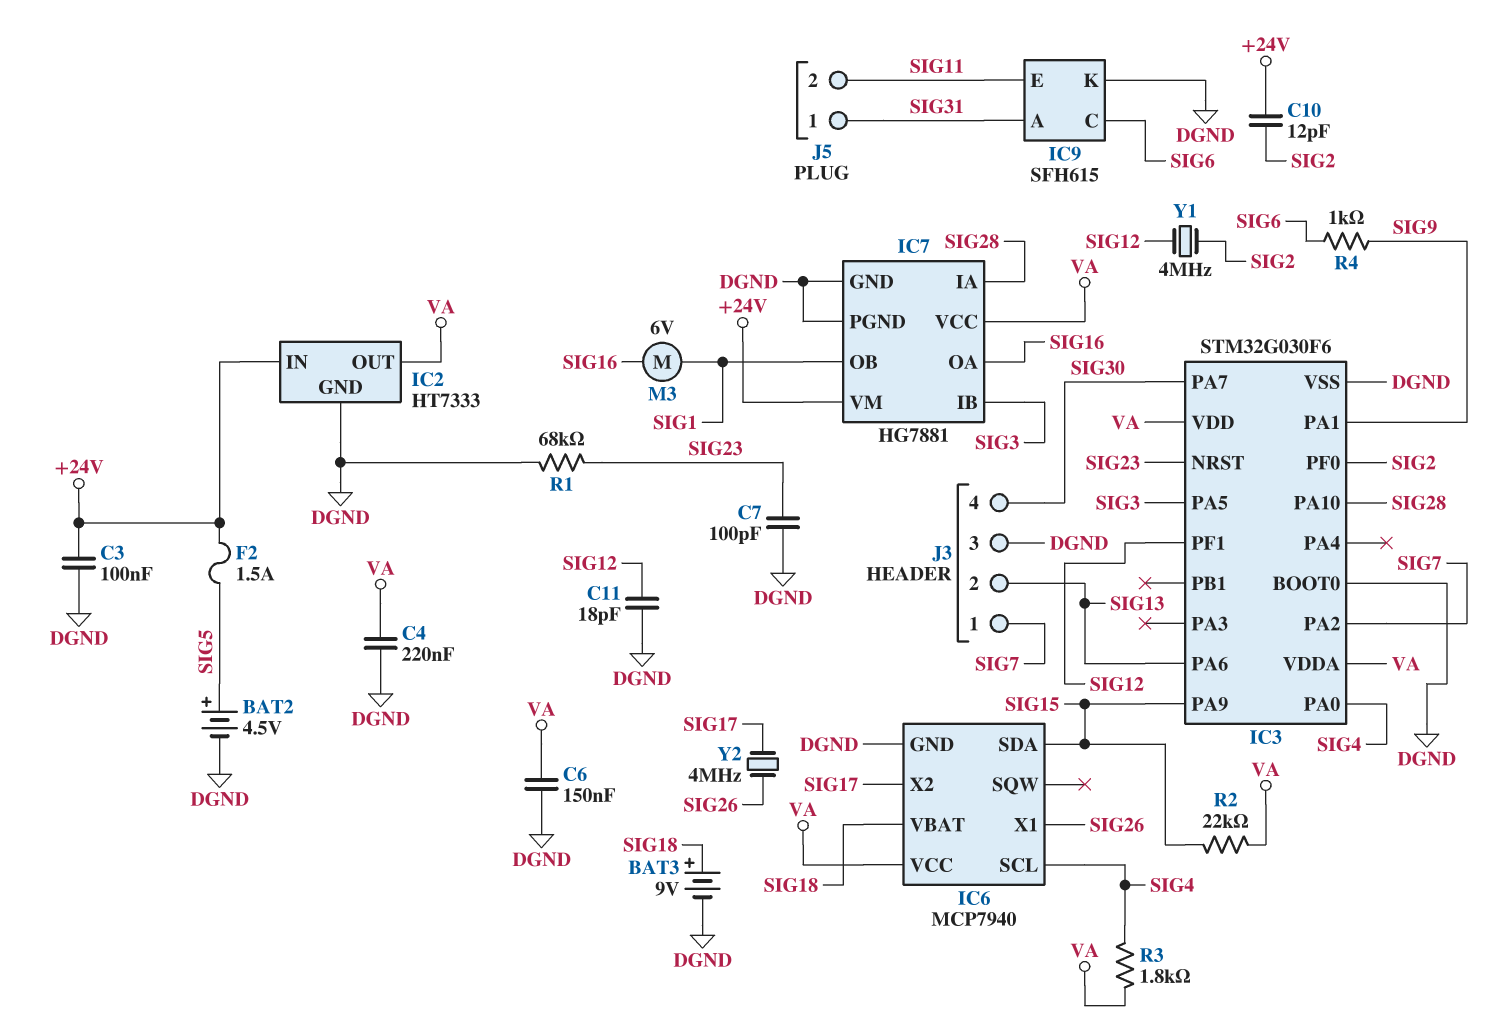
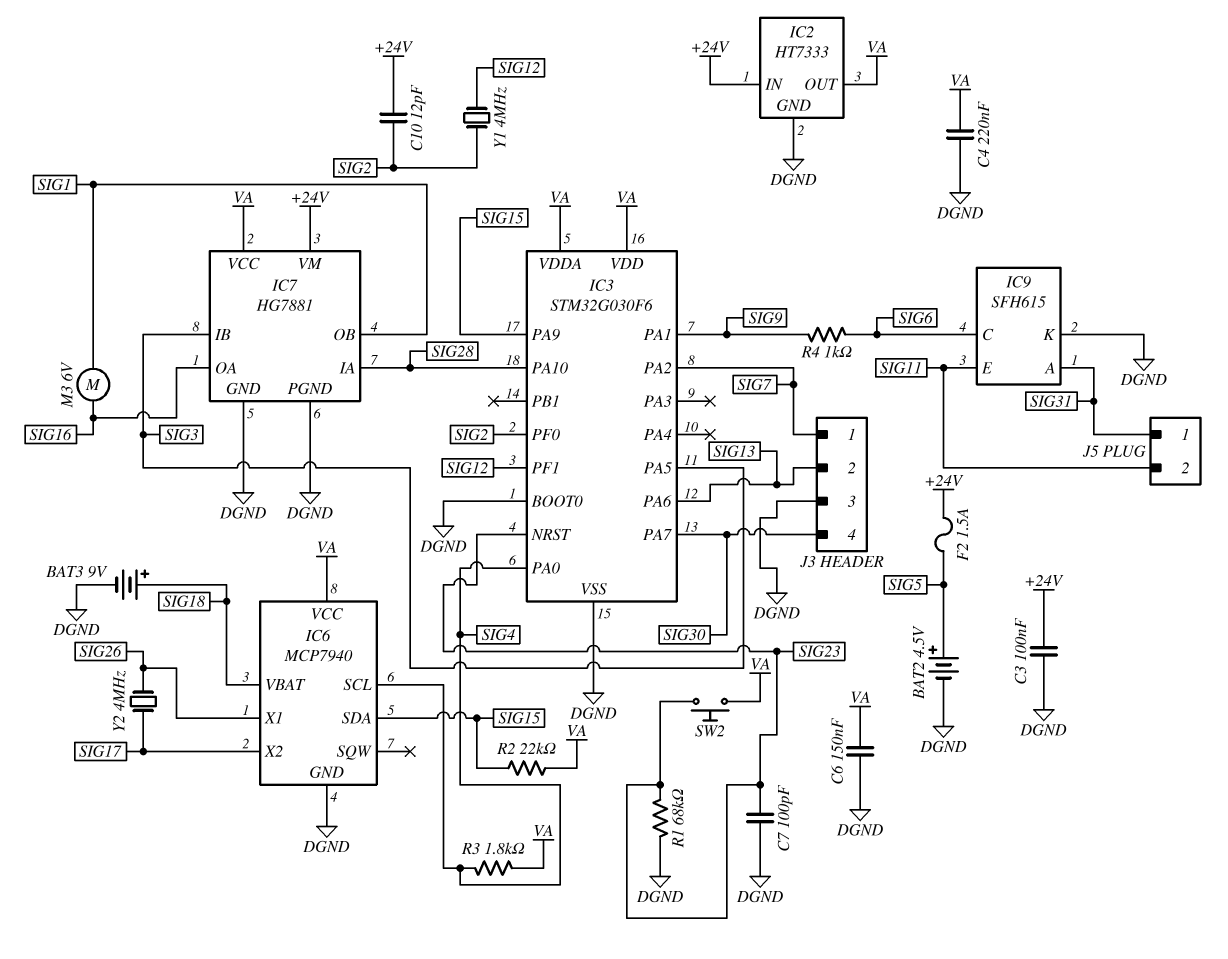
C11: 18pF (DGND, SIG12) -> none
SW2: none -> button (SIG23, VA)

